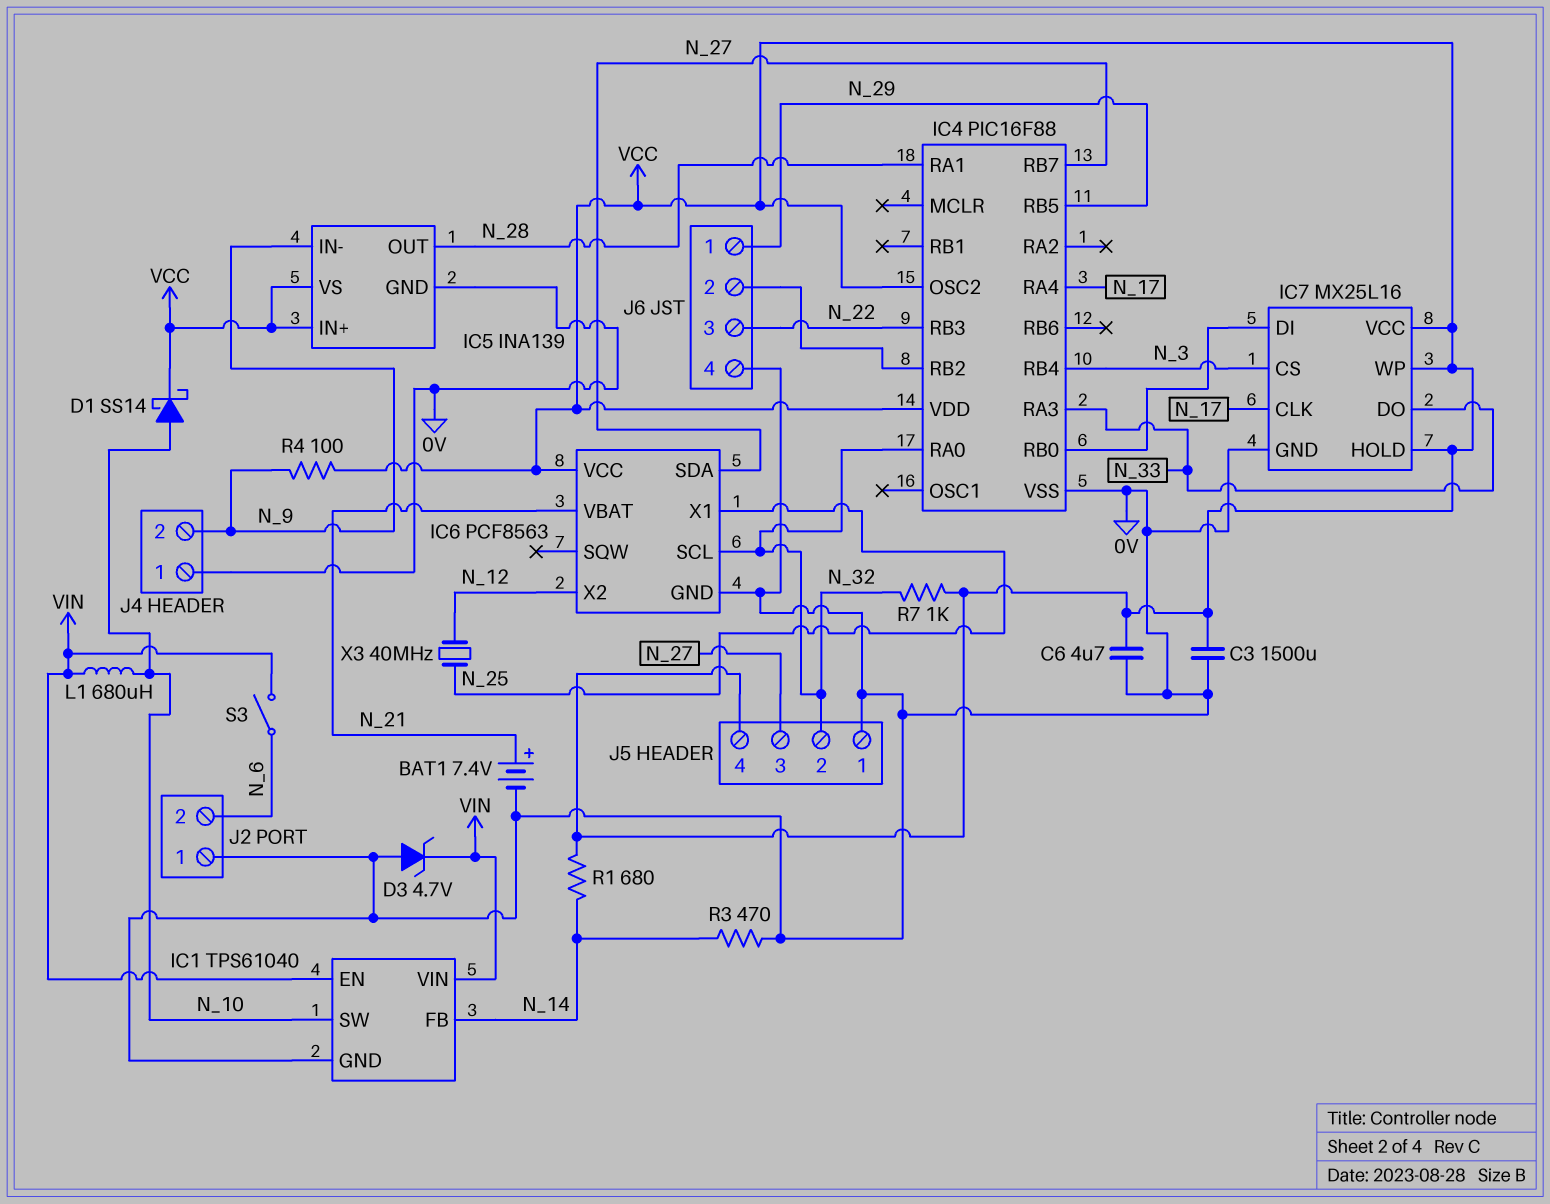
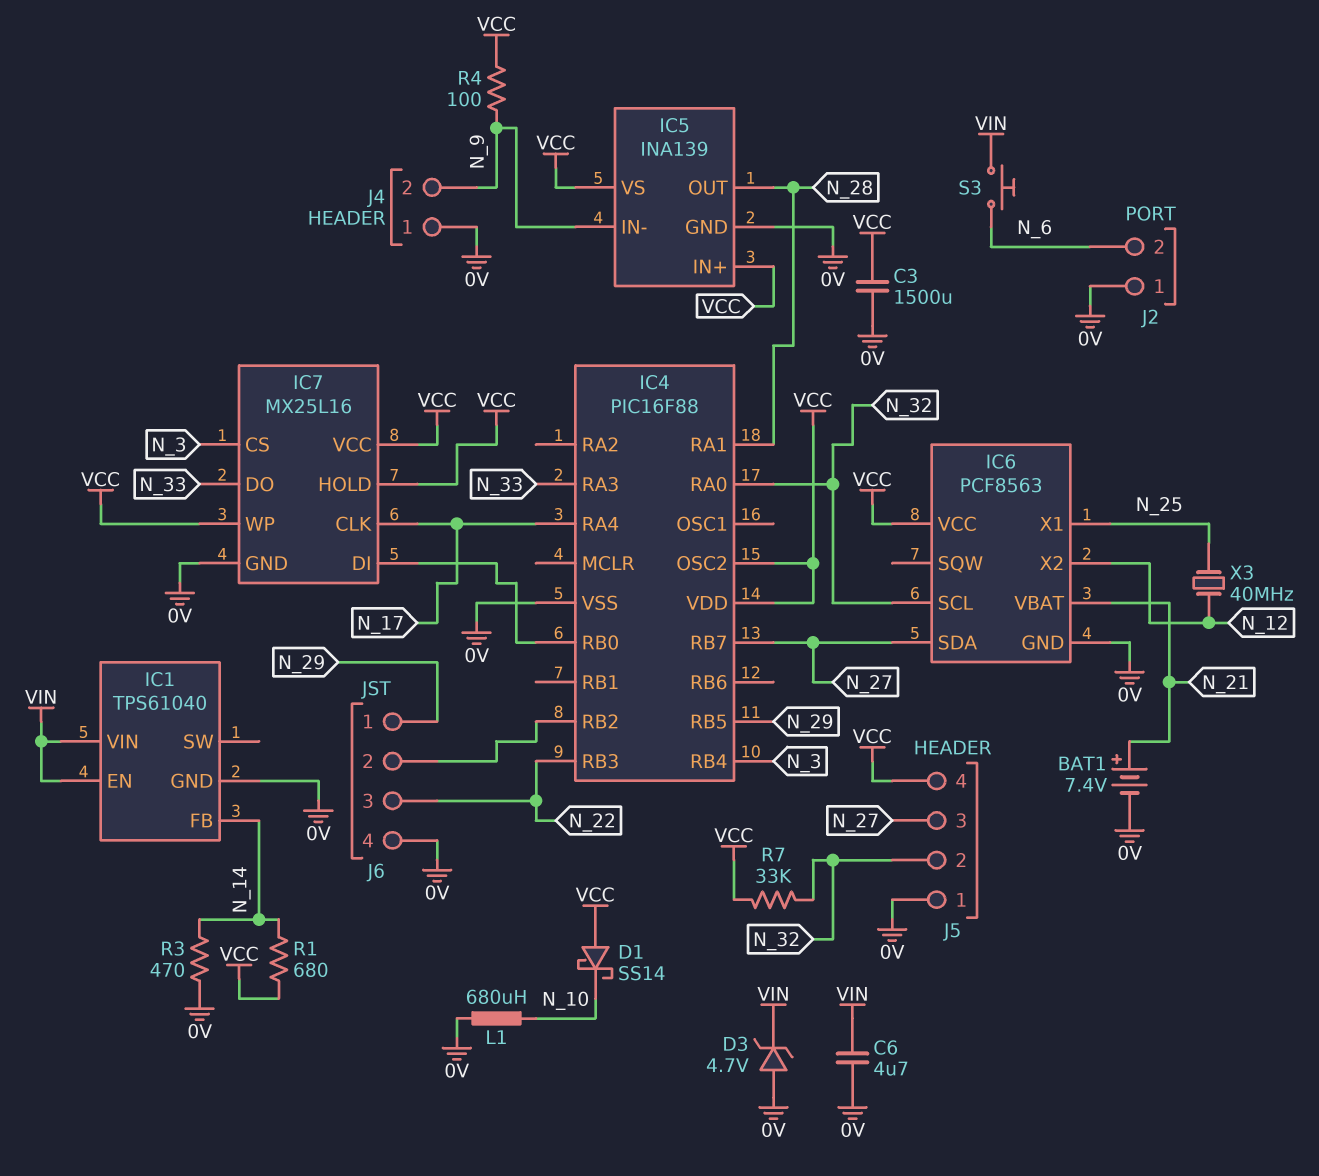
C6: 4.7uF (0V, VCC) -> 4.7uF (0V, VIN)
D1: schottky SS14 (A N_10, K VCC) -> schottky SS14 (A VCC, K N_10)
IC1 pin SW: N_10 -> none
L1: 680uH (N_10, VIN) -> 680uH (0V, N_10)
R7: 1k (N_32, VCC) -> 33k (N_32, VCC)
S3: switch (N_6, VIN) -> button (N_6, VIN)

